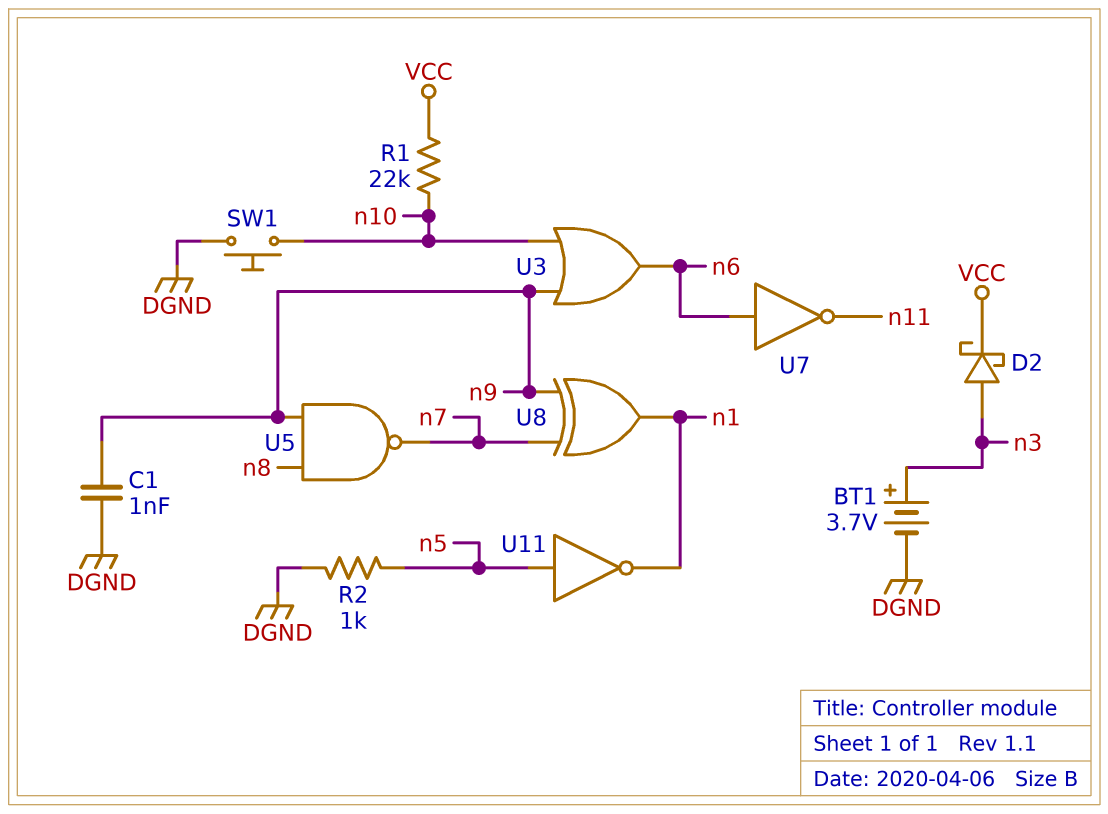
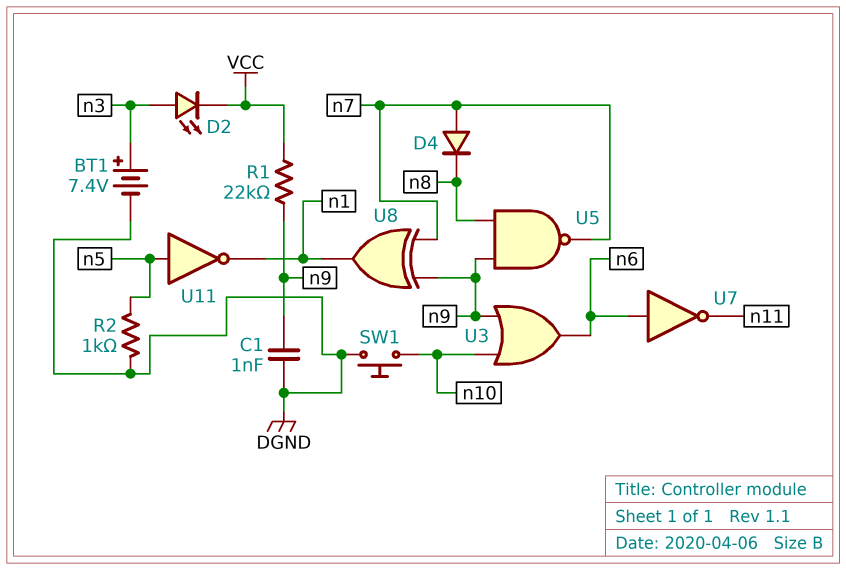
BT1: 3.7V (plus n3, minus DGND) -> 7.4V (plus n3, minus DGND)
D2: schottky (A n3, K VCC) -> LED (A n3, K VCC)
D4: none -> diode (A n7, K n8)
R1: 22k (VCC, n10) -> 22k (VCC, n9)

